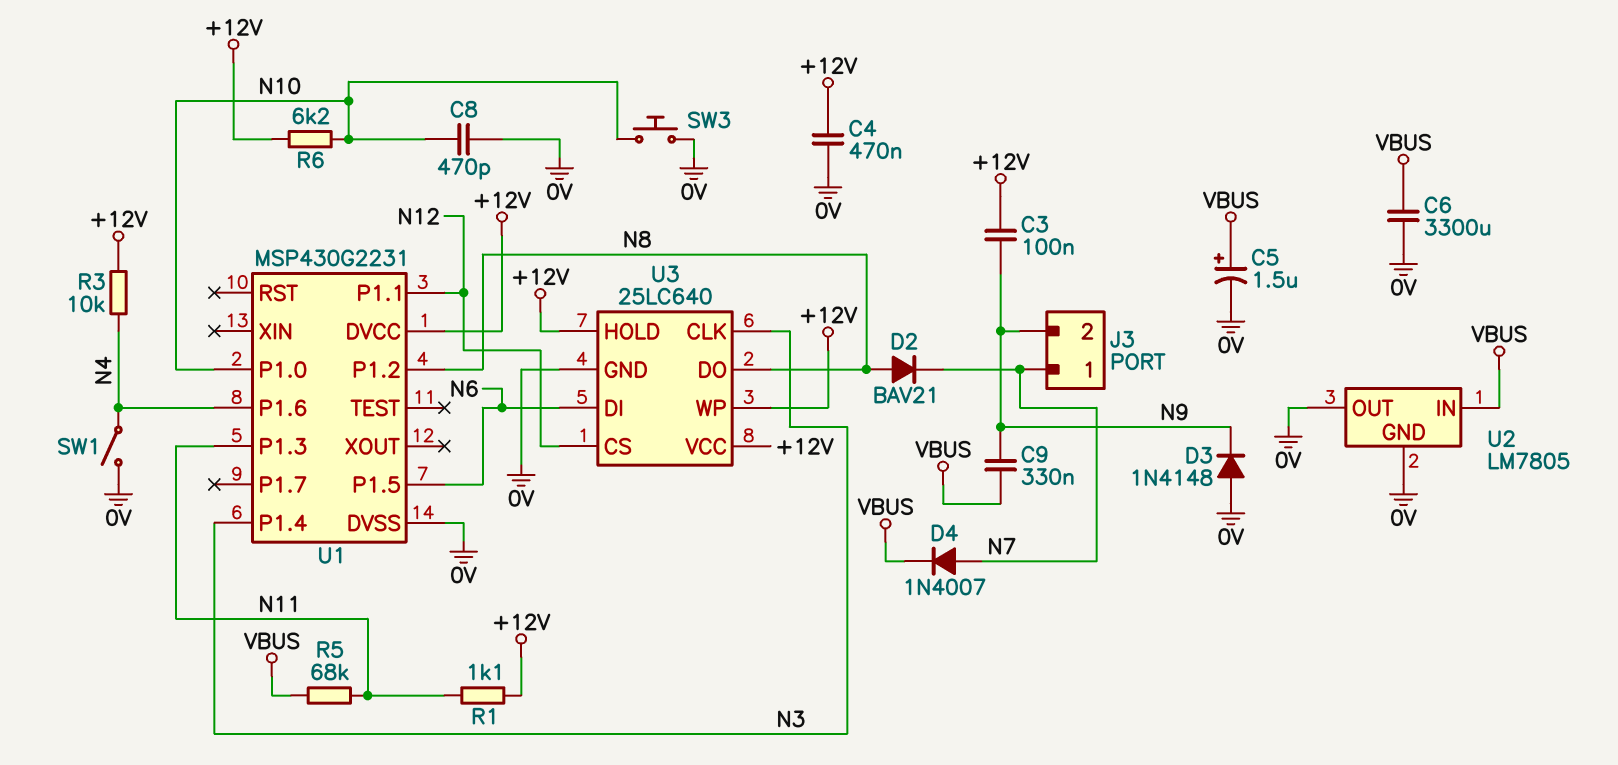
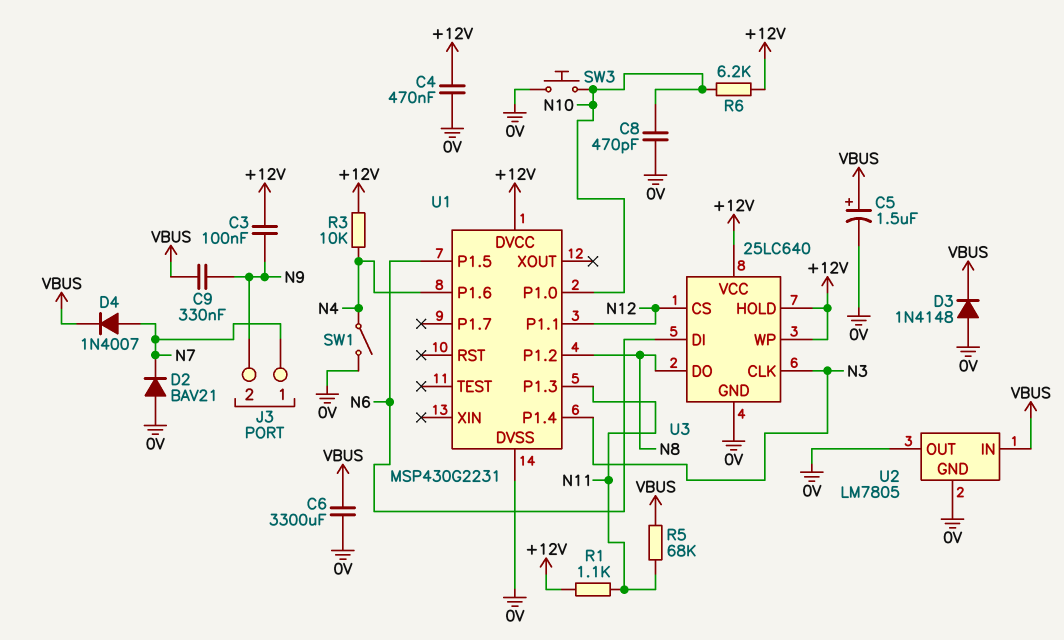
D2: diode BAV21 (A N8, K N7) -> diode BAV21 (A 0V, K N7)
D3: diode 1N4148 (A 0V, K N9) -> diode 1N4148 (A 0V, K VBUS)

